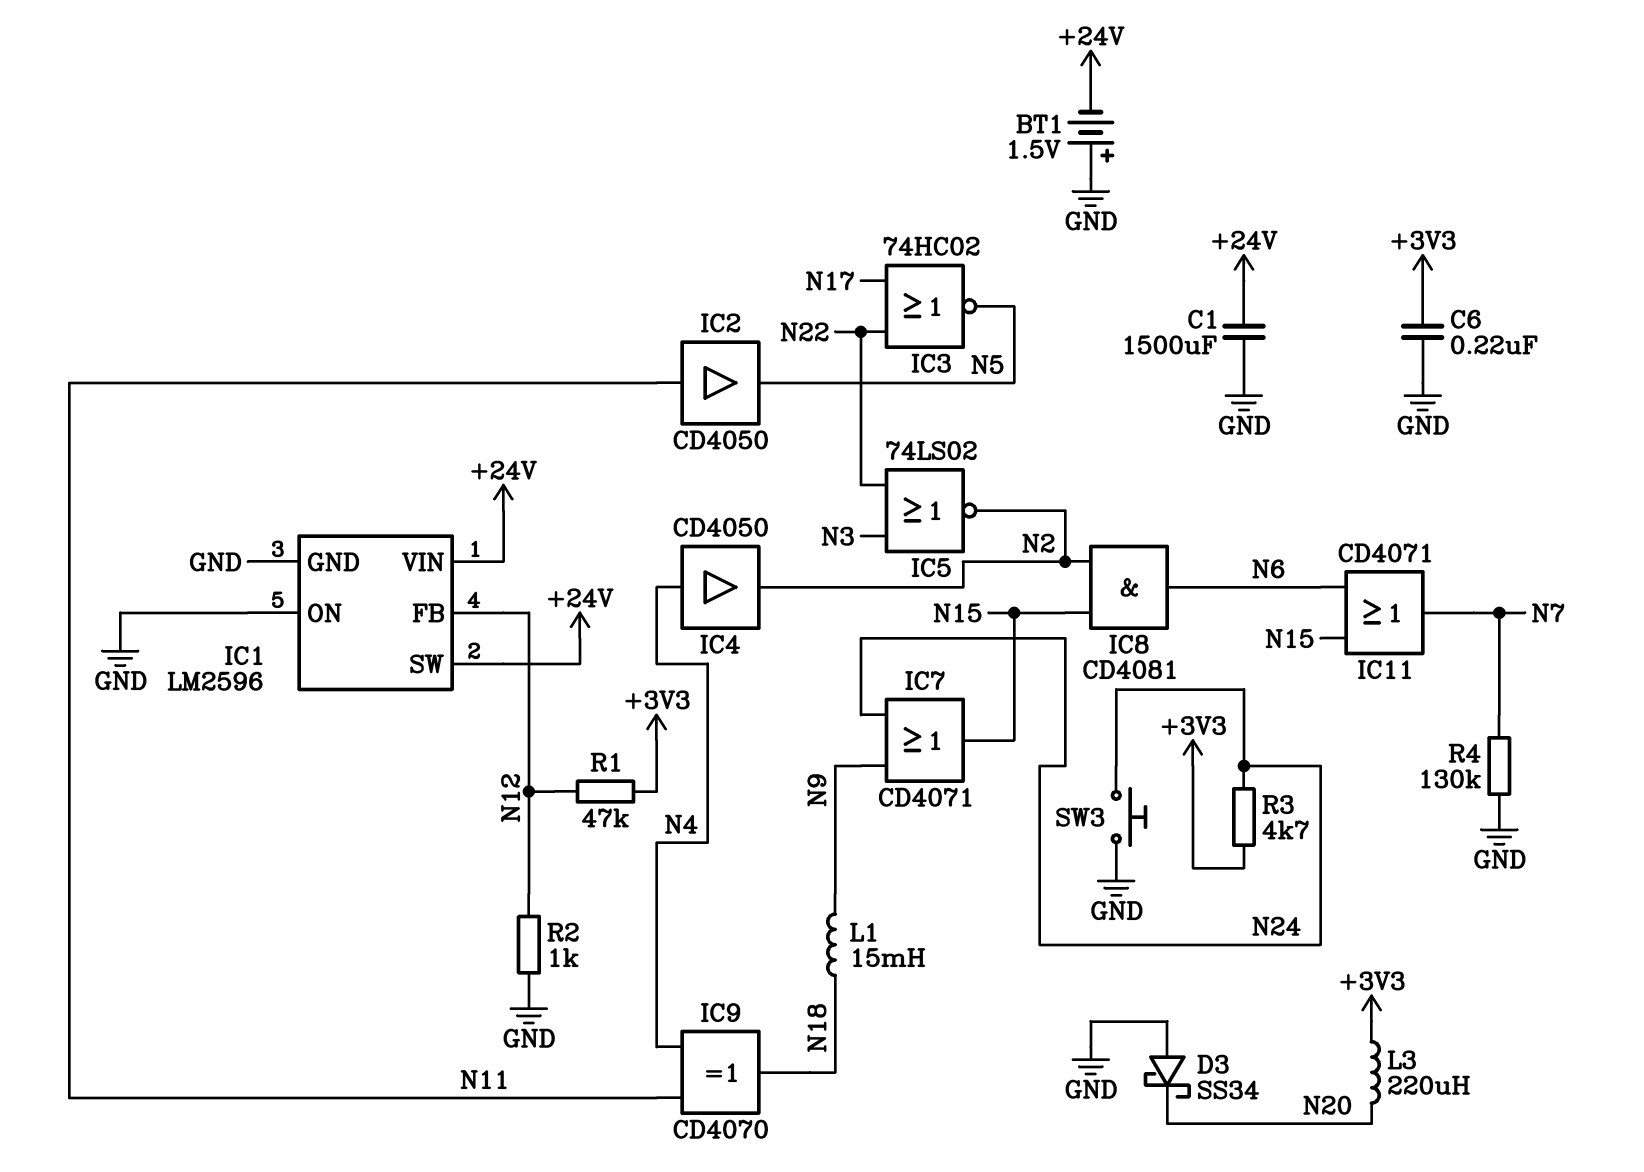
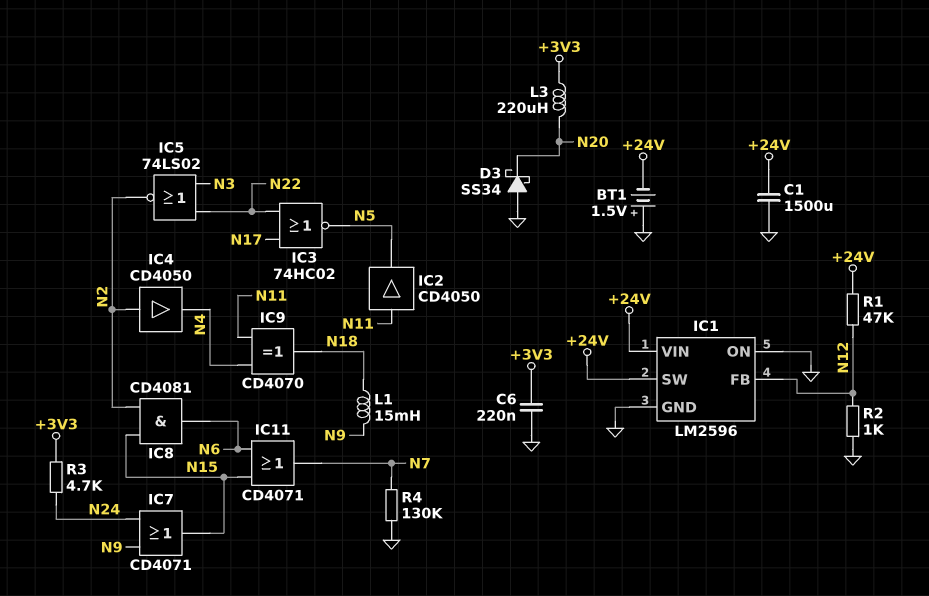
IC4: buffer CD4050 (in N4, out N2) -> buffer CD4050 (in N2, out N4)
R1: 47k (+3V3, N12) -> 47k (+24V, N12)
SW3: button (GND, N24) -> none

